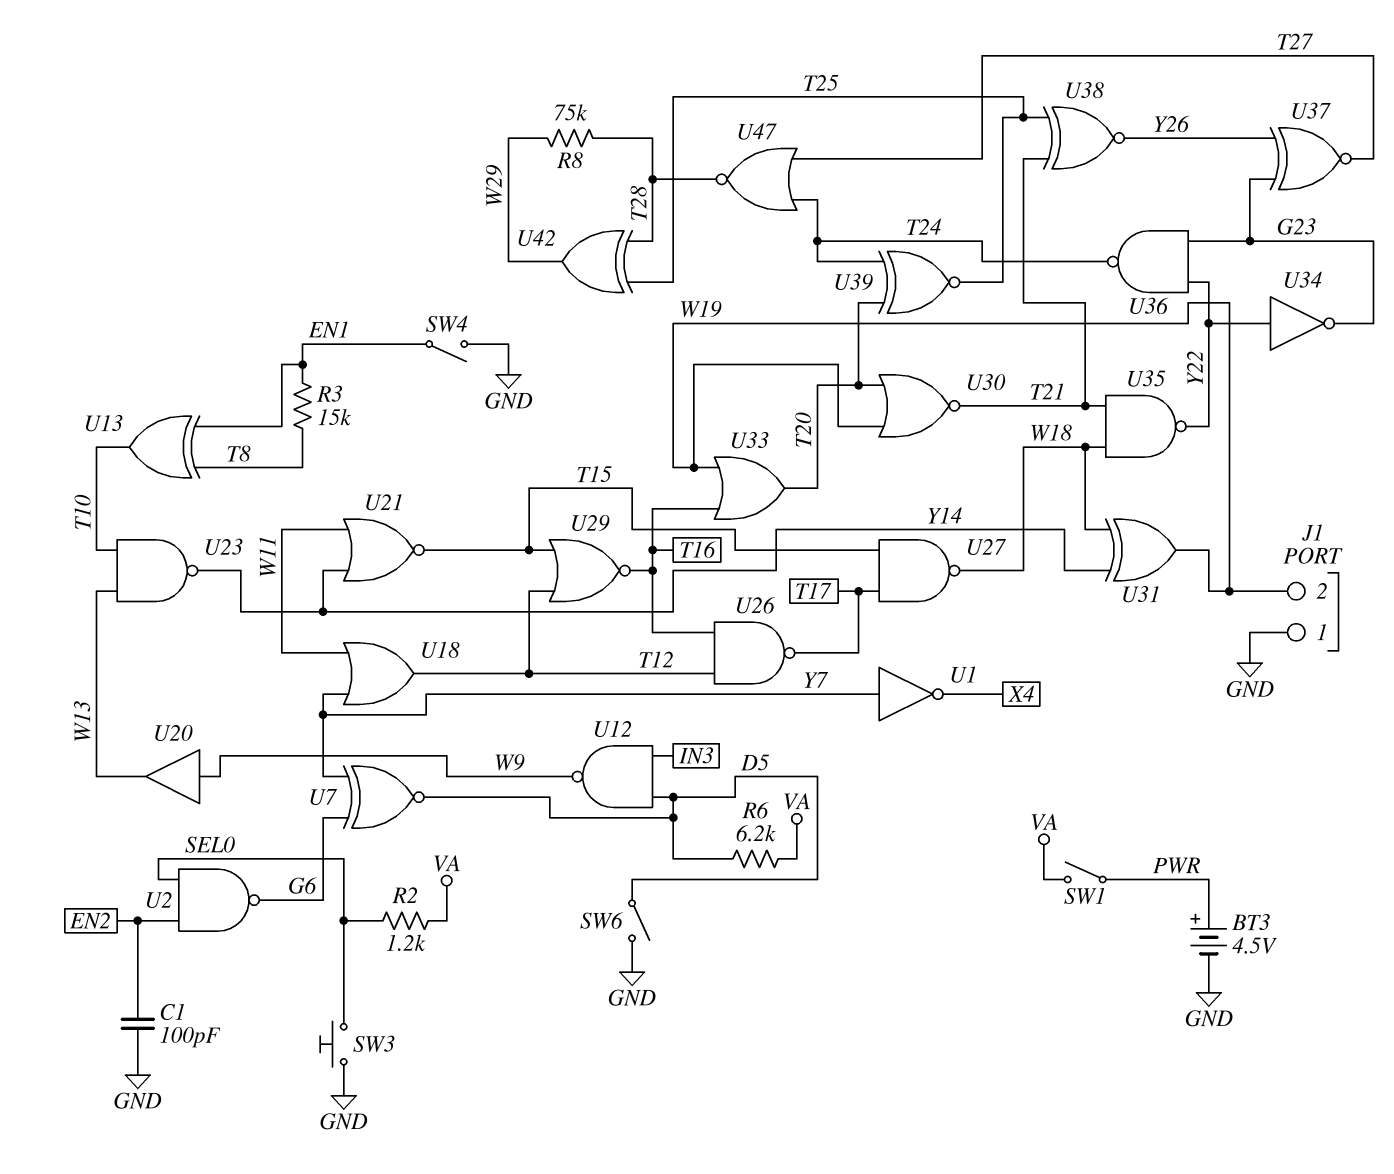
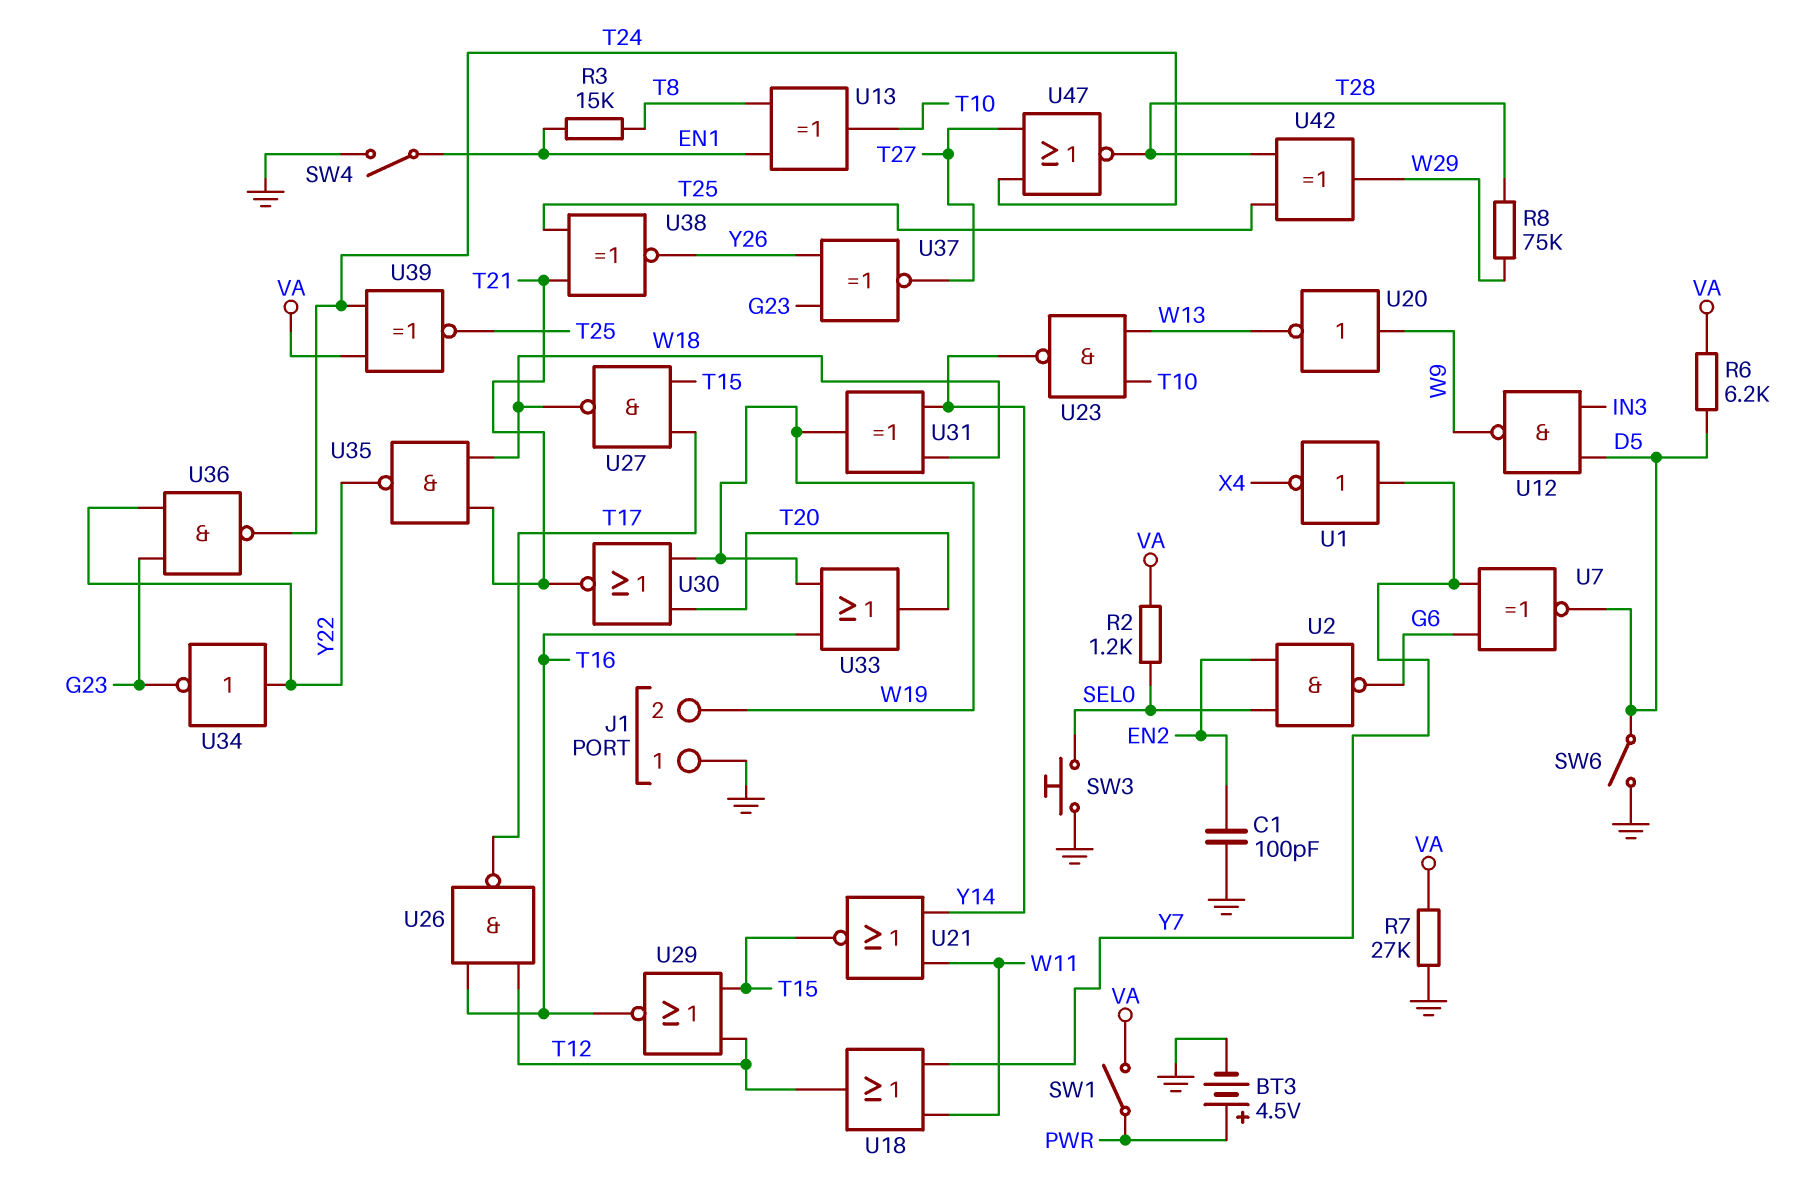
R7: none -> 27k (GND, VA)
U20: buffer (in W9, out W13) -> NOT (in W9, out W13)
U39: XNOR (in T20, in T24, out T25) -> XNOR (in T24, in VA, out T25)

